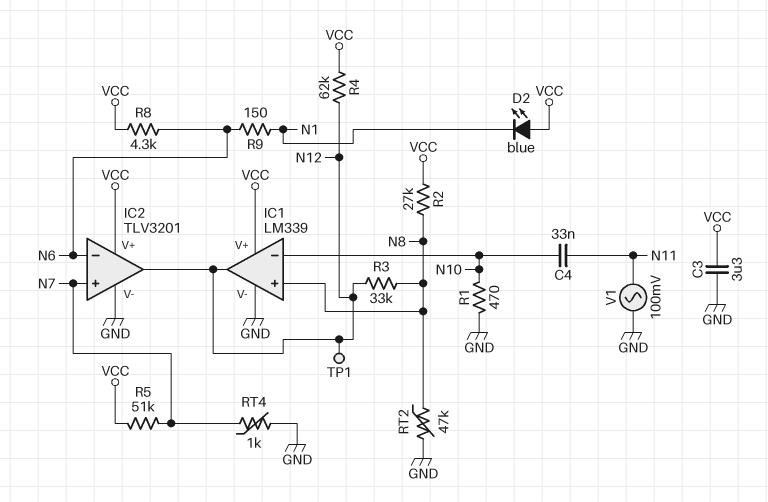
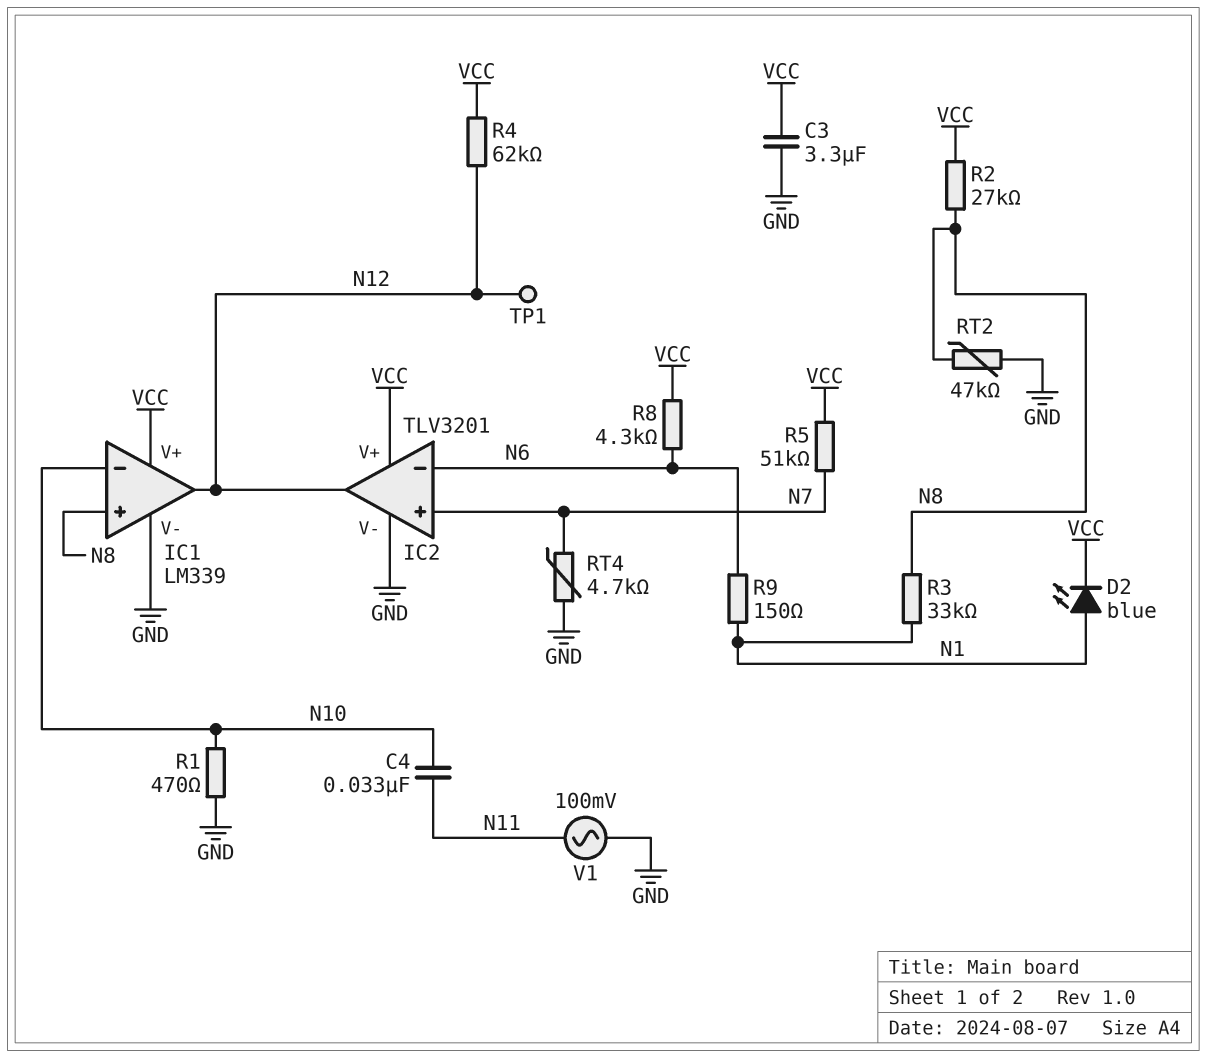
D2: LED blue (A VCC, K N1) -> LED blue (A N1, K VCC)
R3: 33k (N8, N12) -> 33k (N1, N8)
RT4: 1k (GND, N7) -> 4.7k (GND, N7)

